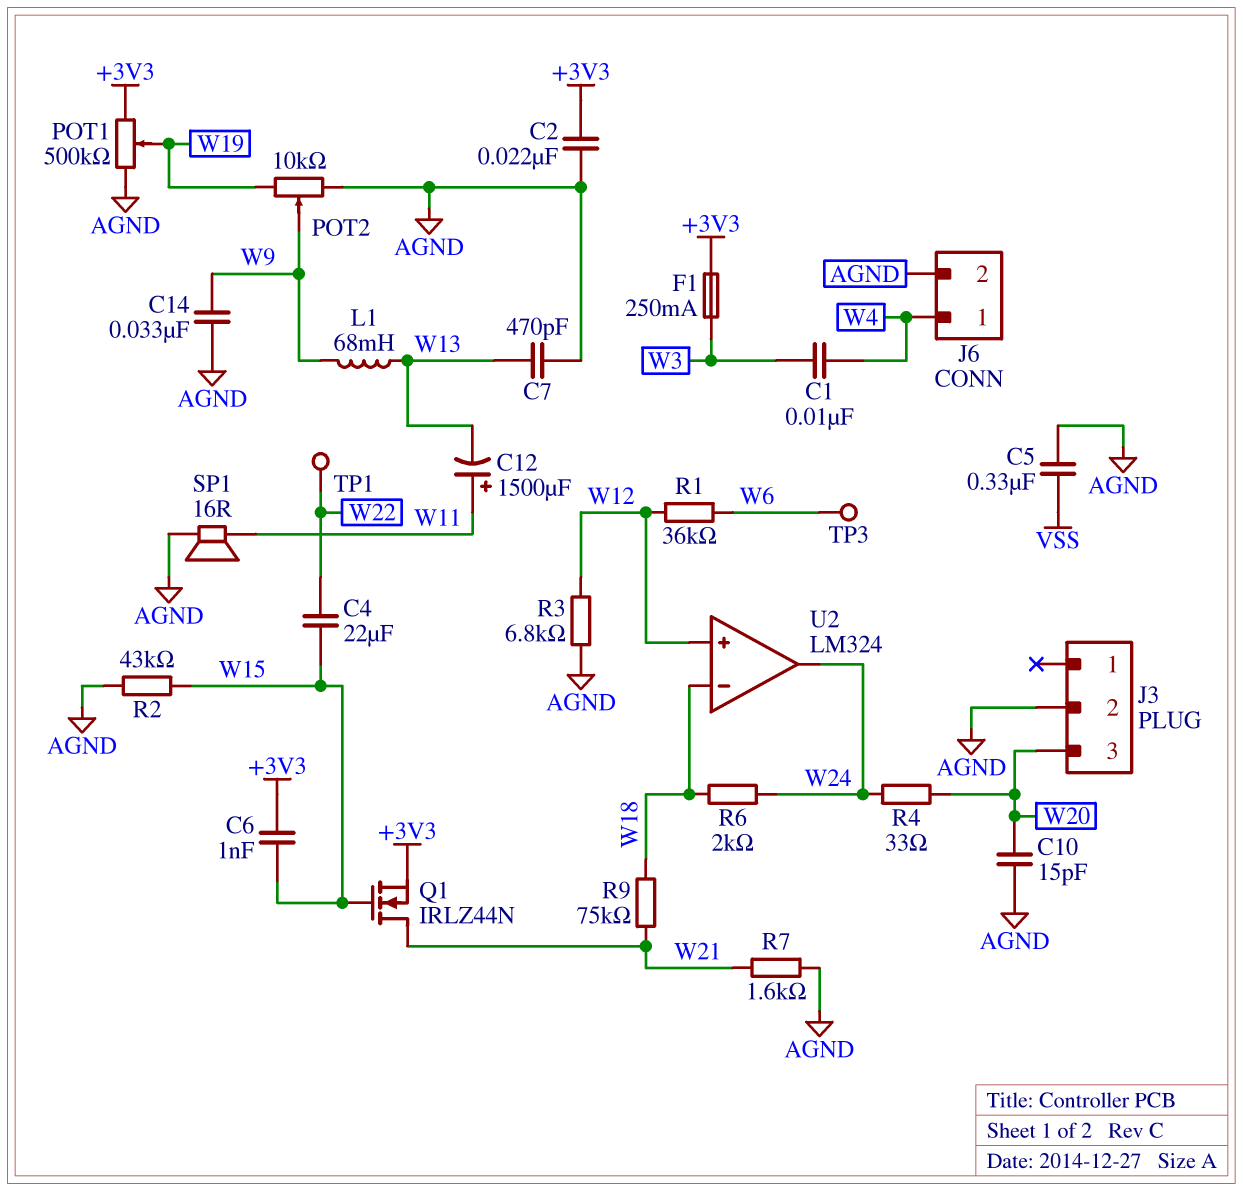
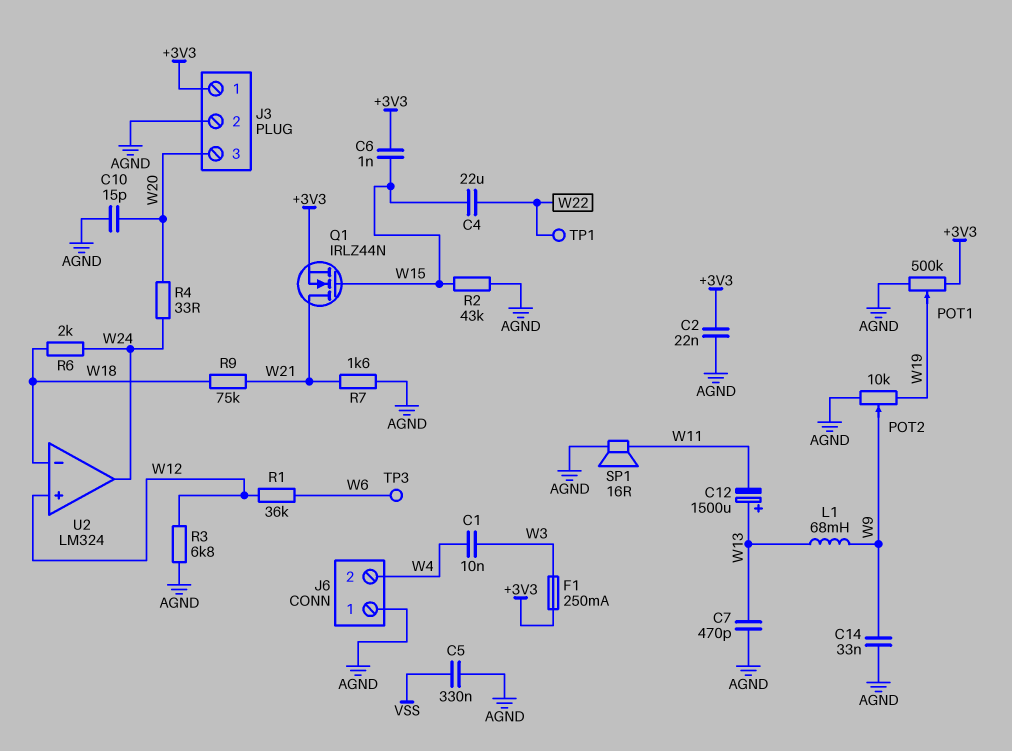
C12: 1500uF (plus W11, minus W13) -> 1500uF (plus W13, minus W11)
J3 pin 1: none -> +3V3
J6 pin 1: W4 -> AGND
J6 pin 2: AGND -> W4

